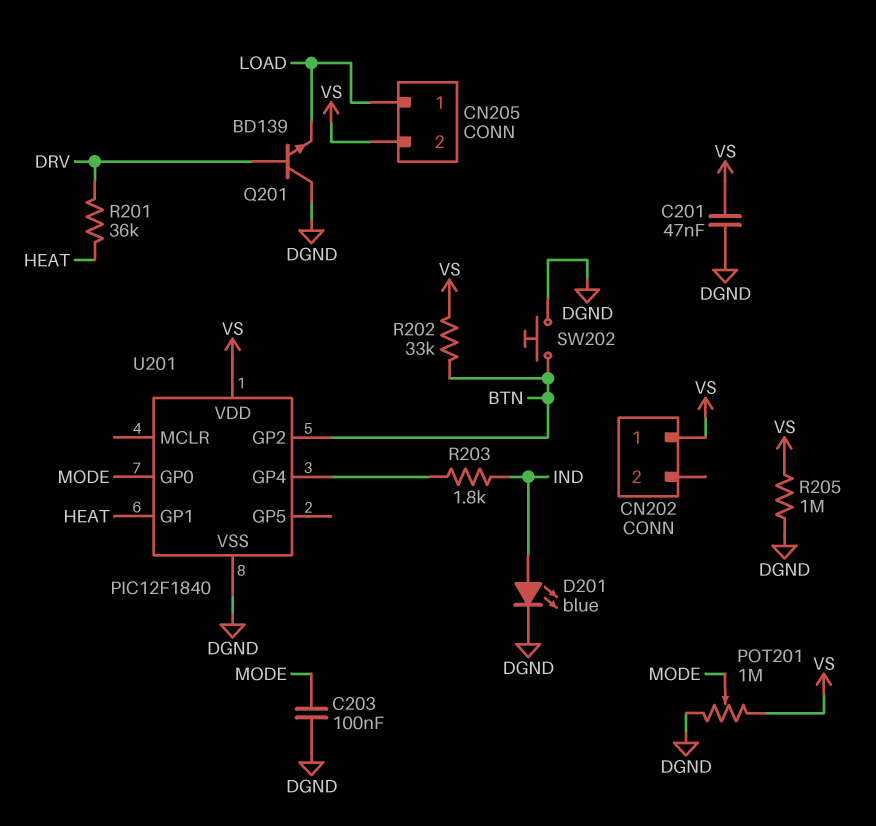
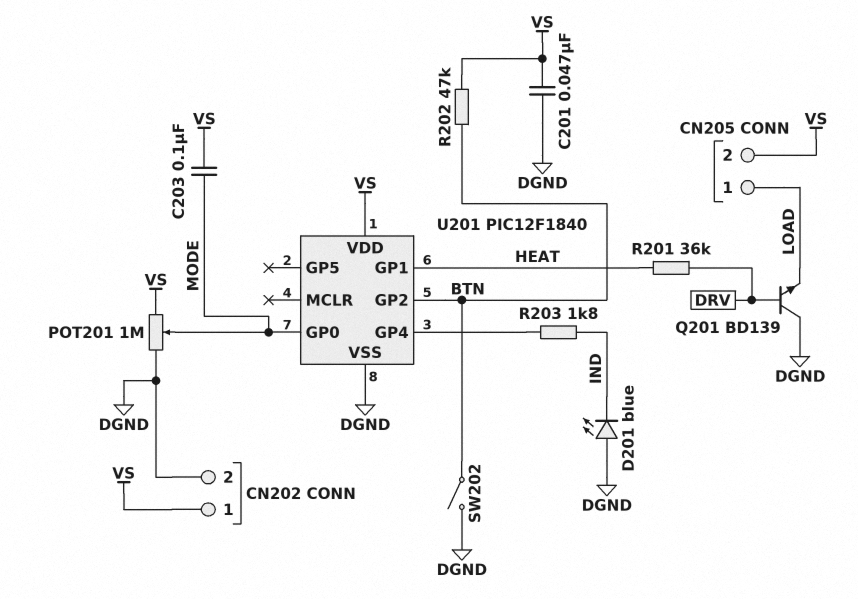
C203: 100nF (DGND, MODE) -> 100nF (MODE, VS)
CN202 pin 2: none -> DGND
D201: LED blue (A IND, K DGND) -> LED blue (A DGND, K IND)
R202: 33k (BTN, VS) -> 47k (BTN, VS)
R205: 1M (DGND, VS) -> none
SW202: button (BTN, DGND) -> switch (BTN, DGND)

